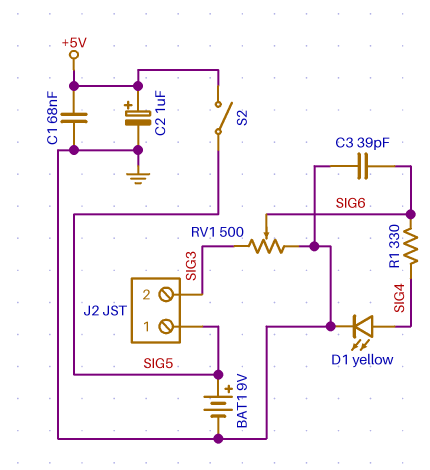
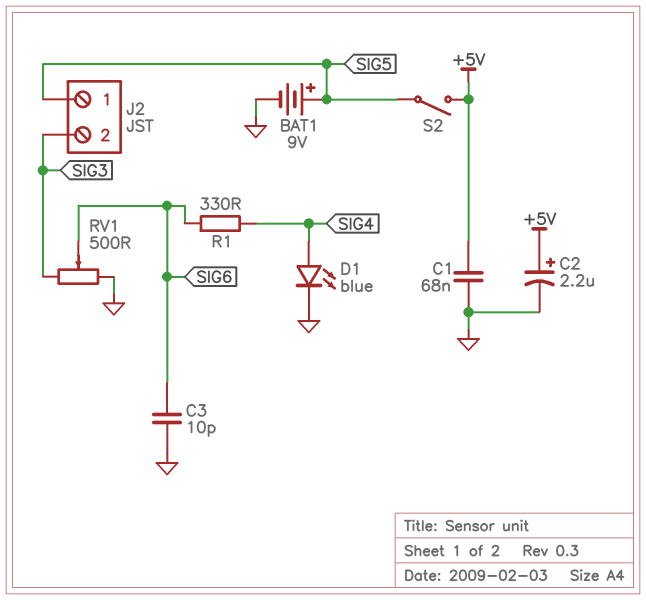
C2: 1uF (plus +5V, minus GND) -> 2.2uF (plus +5V, minus GND)
C3: 39pF (GND, SIG6) -> 10pF (GND, SIG6)
D1: LED yellow (A SIG4, K GND) -> LED blue (A SIG4, K GND)

